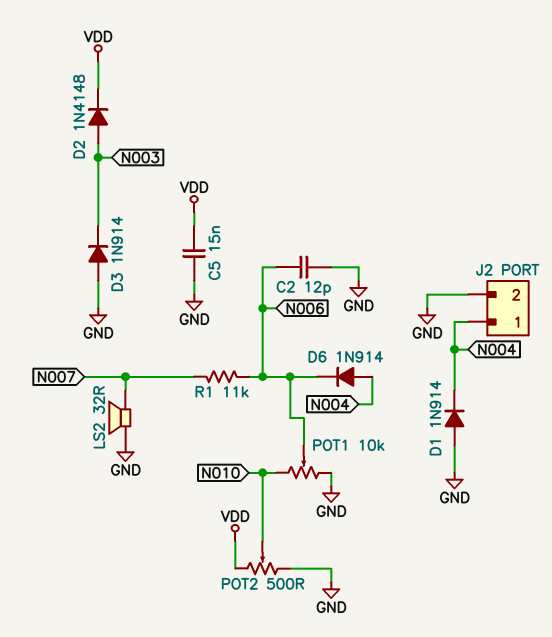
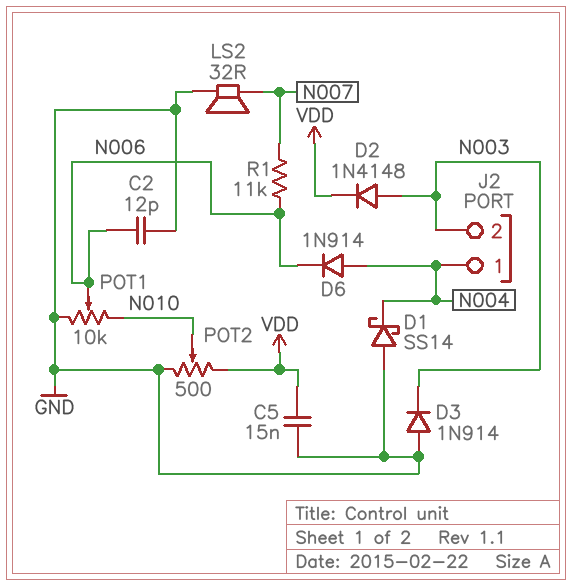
D1: diode 1N914 (A GND, K N004) -> schottky SS14 (A GND, K N004)
J2 pin 2: GND -> N003

